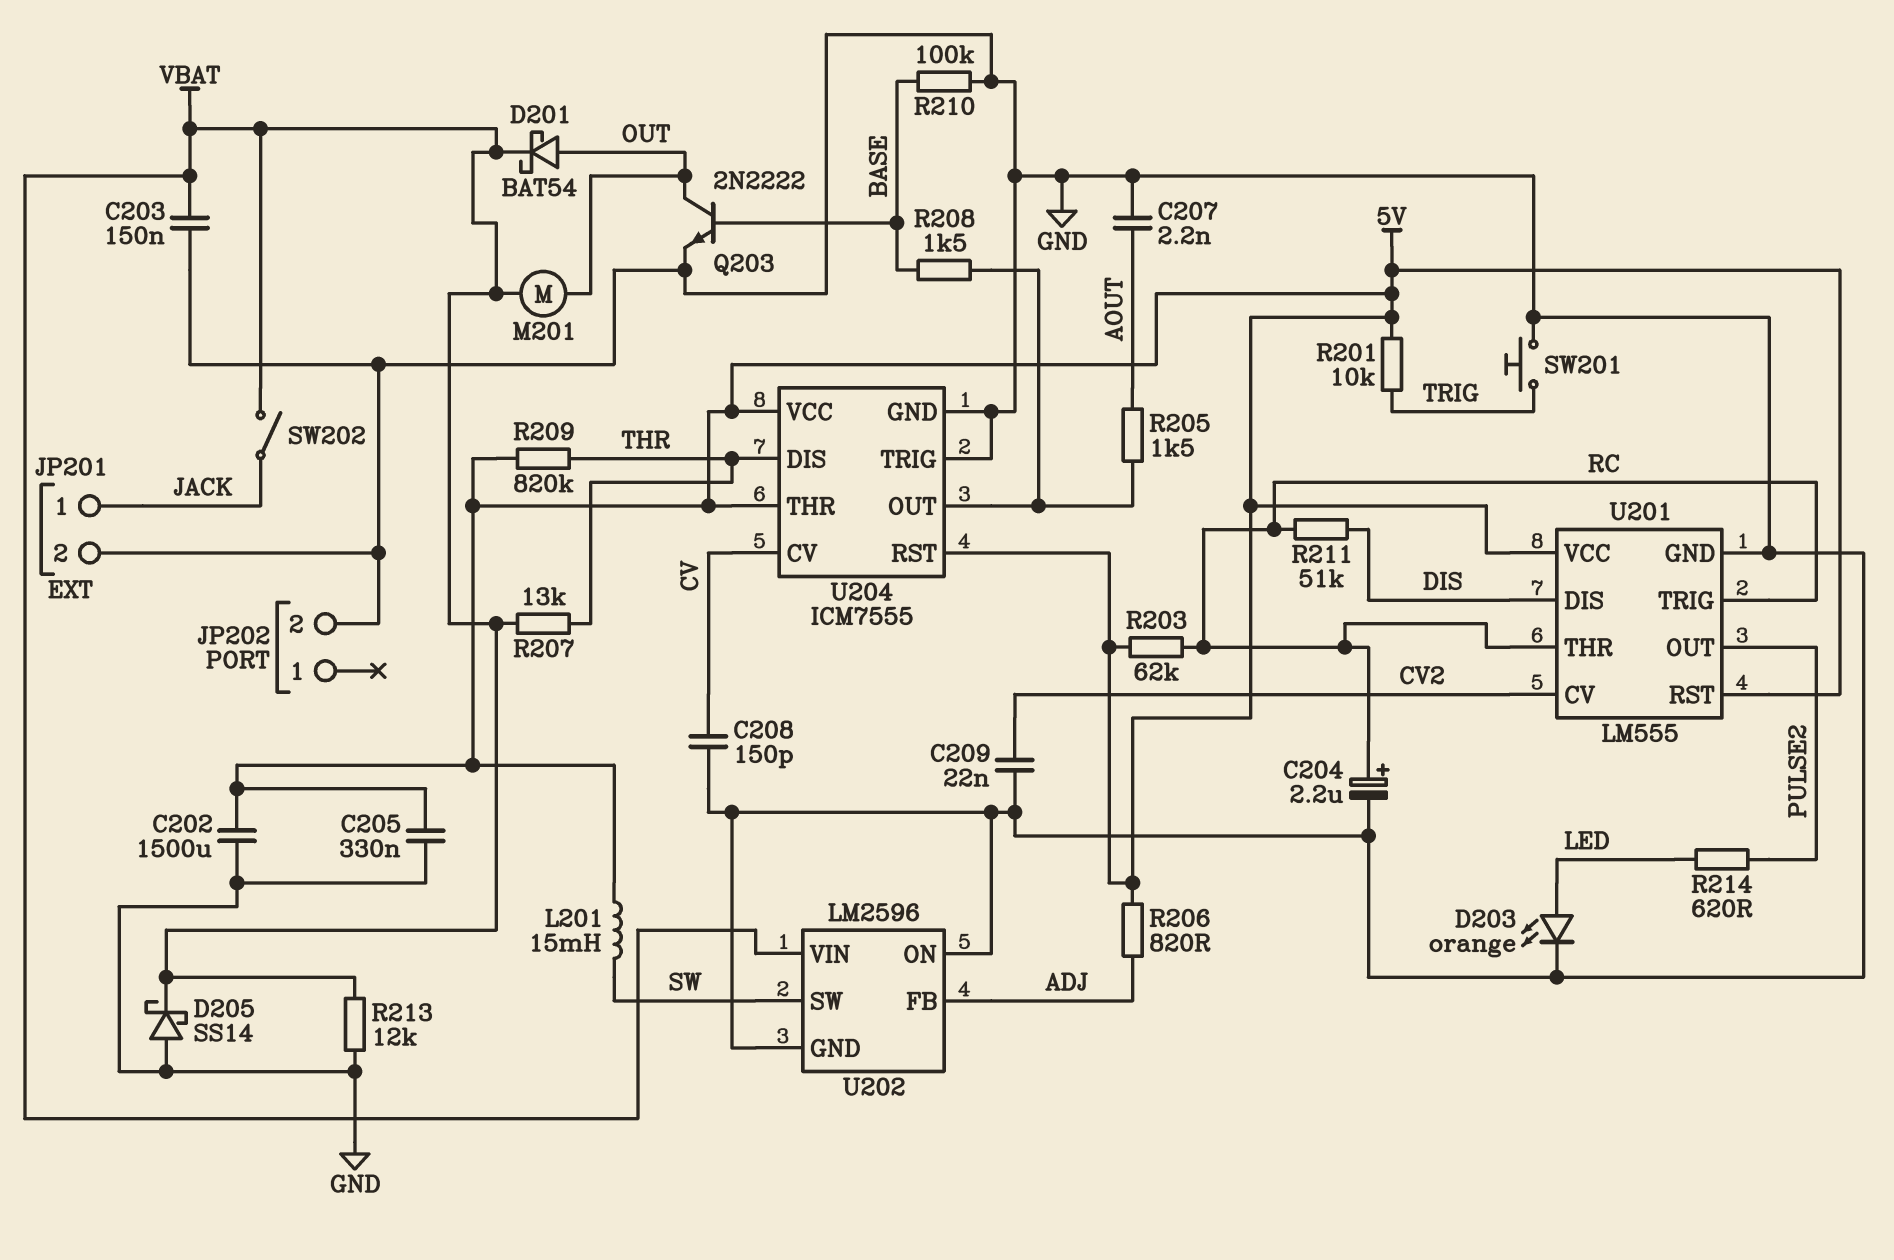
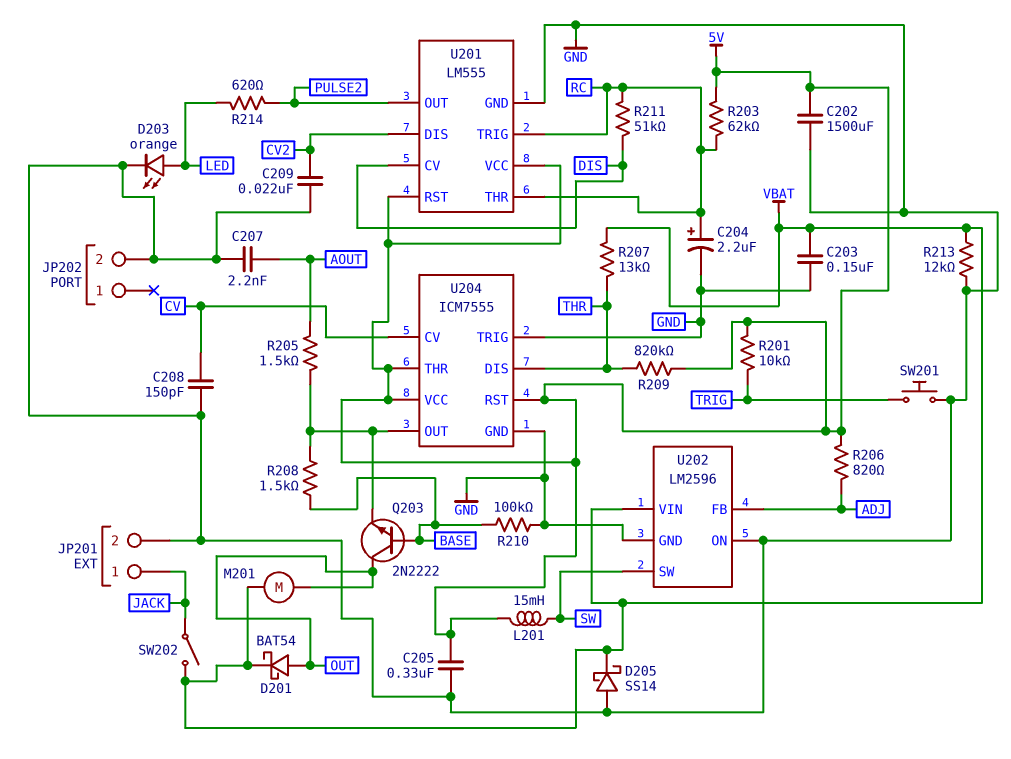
Q203: NPN 2N2222 (B BASE, C OUT, E GND) -> NPN 2N2222 (B BASE, C OUT, E U204/OUT)
U201 pin CV: CV2 -> DIS
U201 pin DIS: DIS -> CV2

